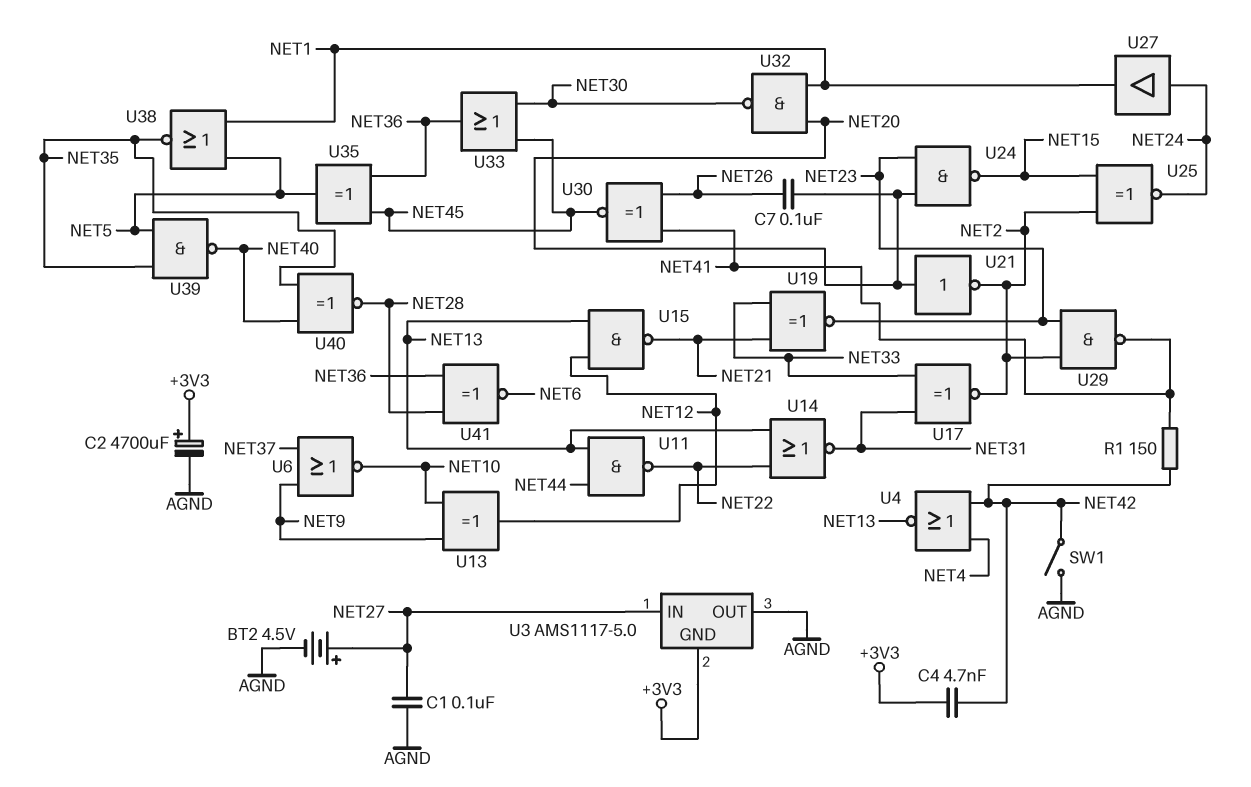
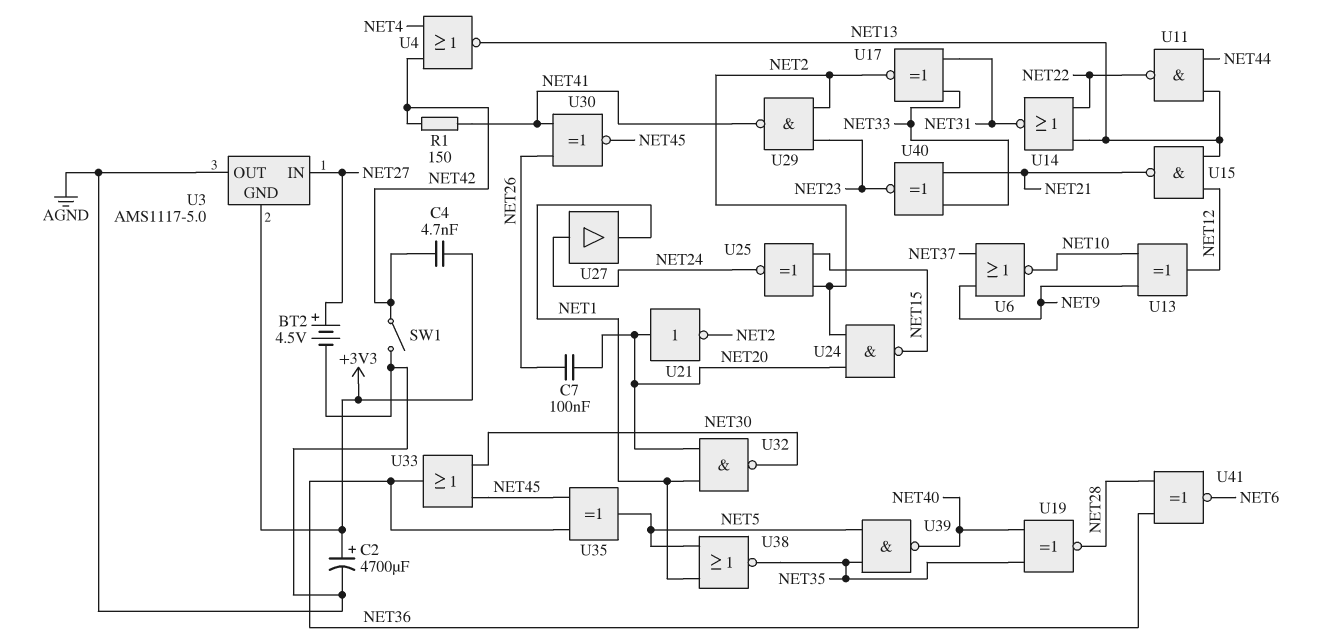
C1: 100nF (AGND, NET27) -> none
U19: XNOR (in NET21, in NET33, out NET23) -> XNOR (in NET35, in NET40, out NET28)
U24: NAND (in NET20, in NET23, out NET15) -> NAND (in NET2, in NET20, out NET15)
U40: XNOR (in NET35, in NET40, out NET28) -> XNOR (in NET21, in NET33, out NET23)

